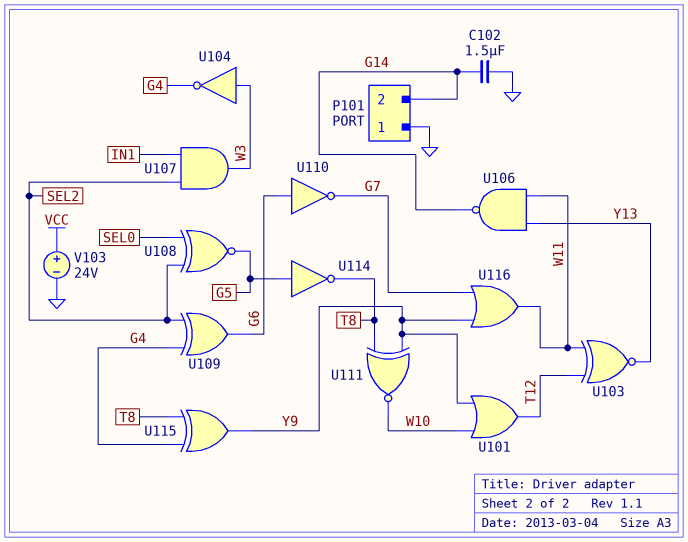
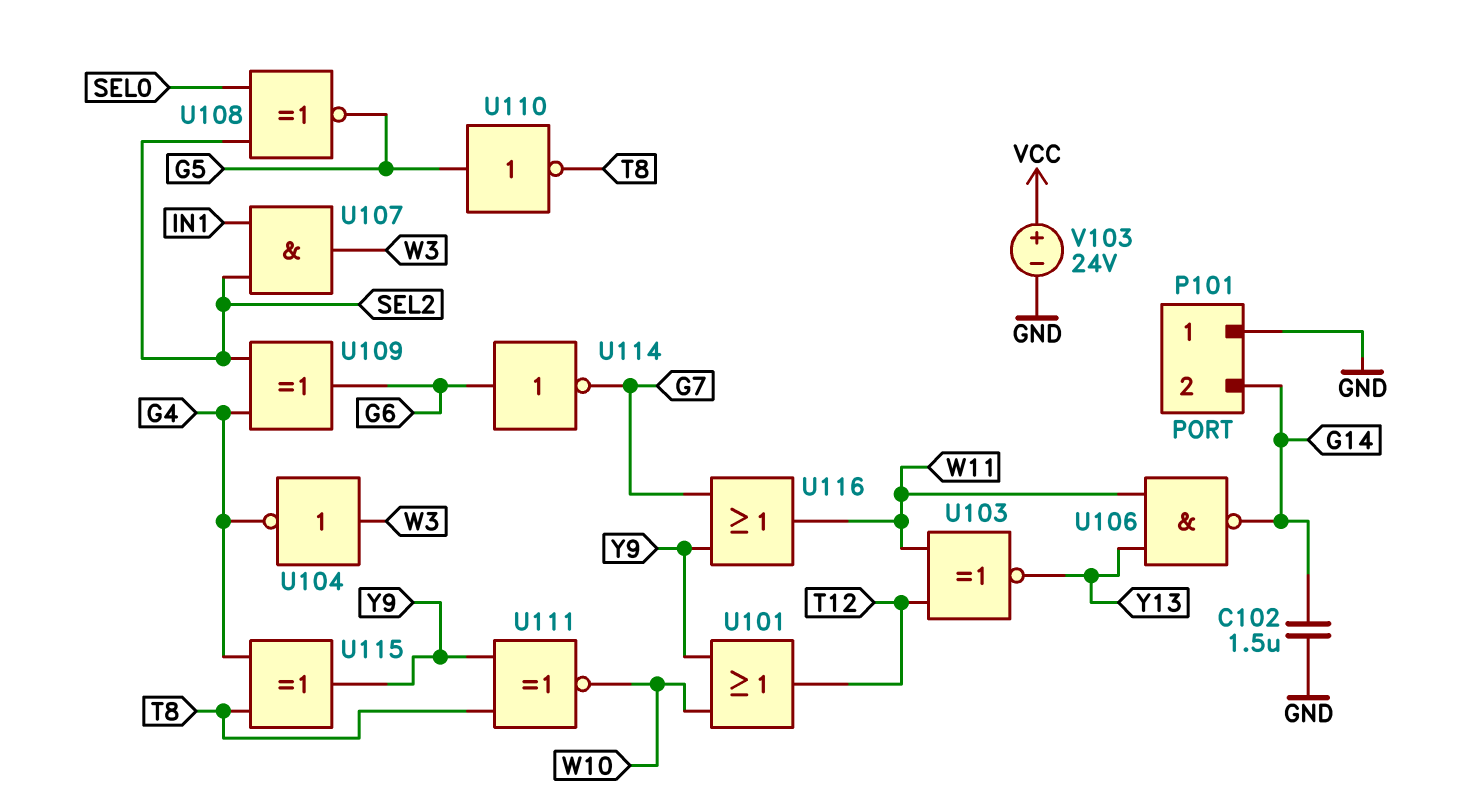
U110: NOT (in G6, out G7) -> NOT (in G5, out T8)
U114: NOT (in G5, out T8) -> NOT (in G6, out G7)

